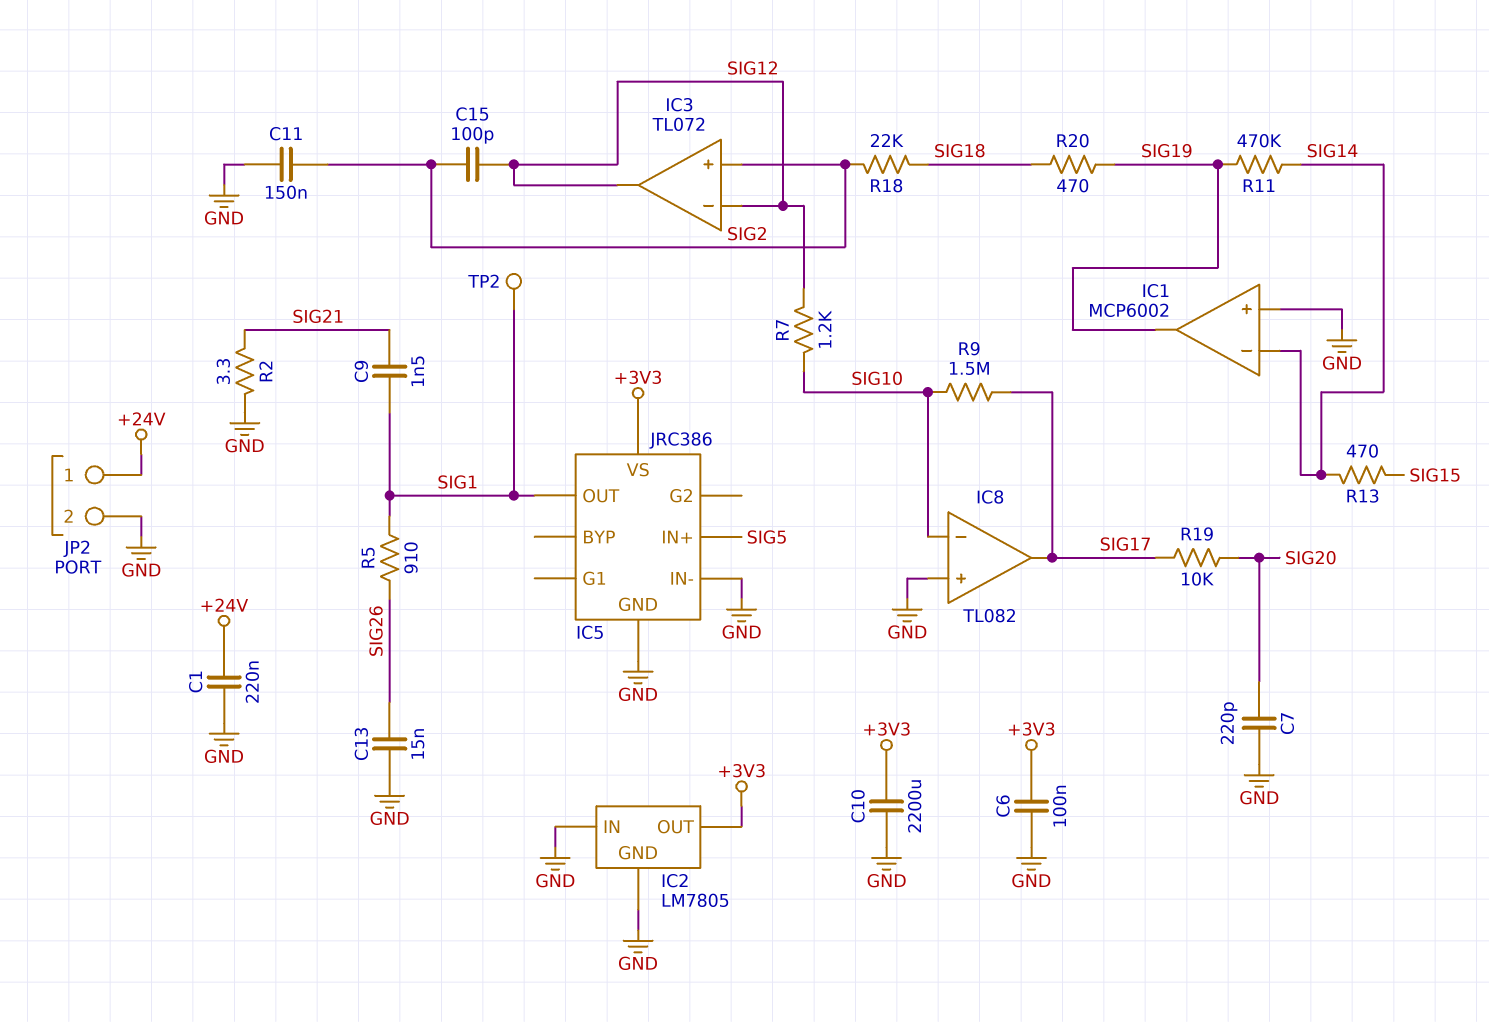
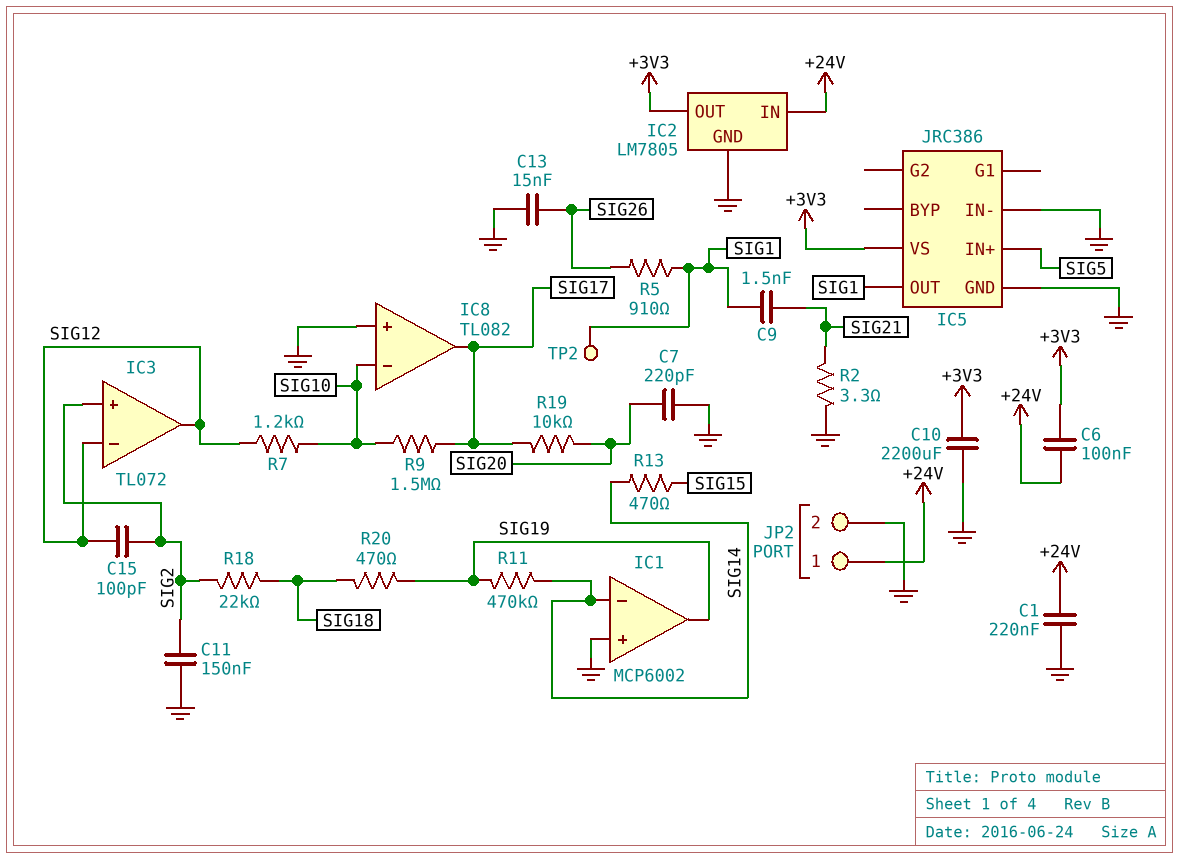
C6: 100nF (+3V3, GND) -> 100nF (+3V3, +24V)
IC2 pin IN: GND -> +24V

